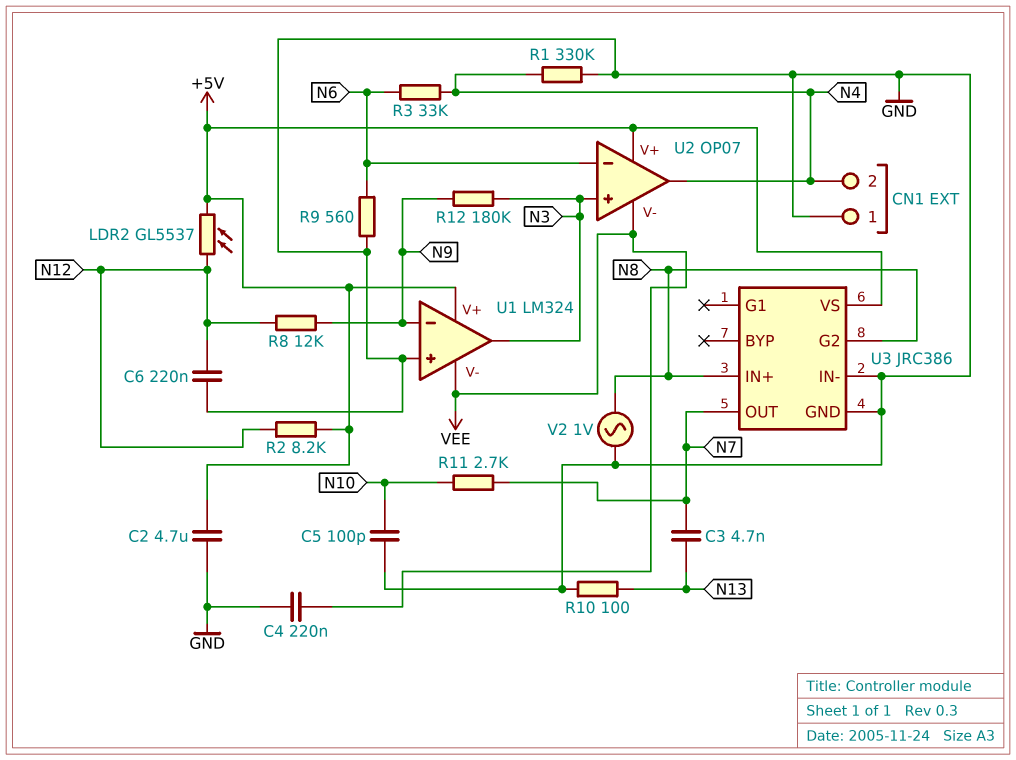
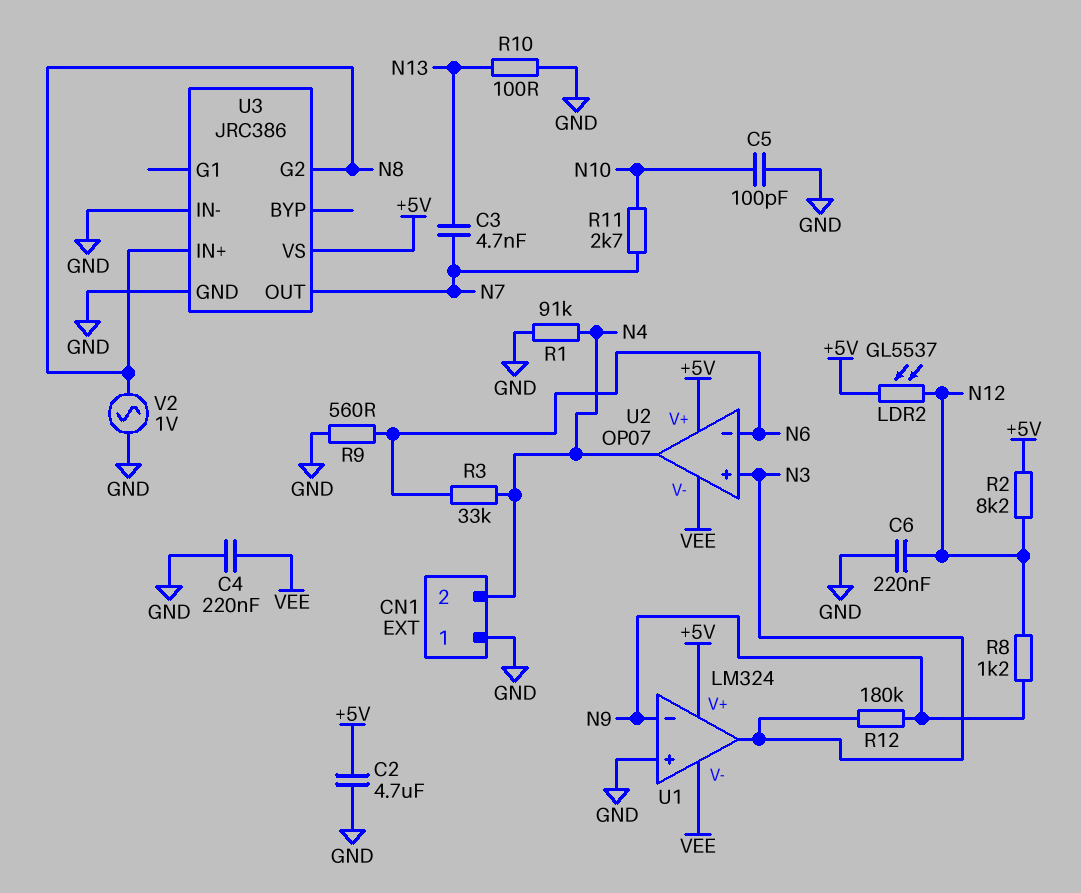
R1: 330k (GND, N4) -> 91k (GND, N4)
R8: 12k (N9, N12) -> 1.2k (N9, N12)

